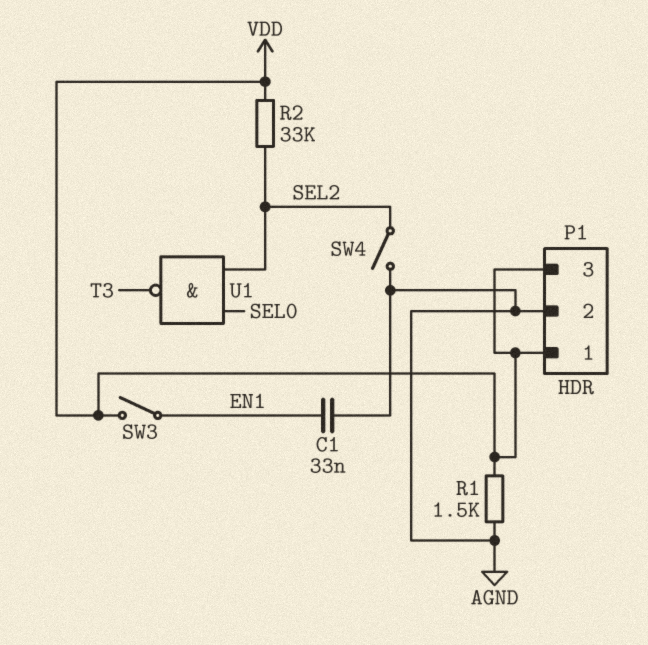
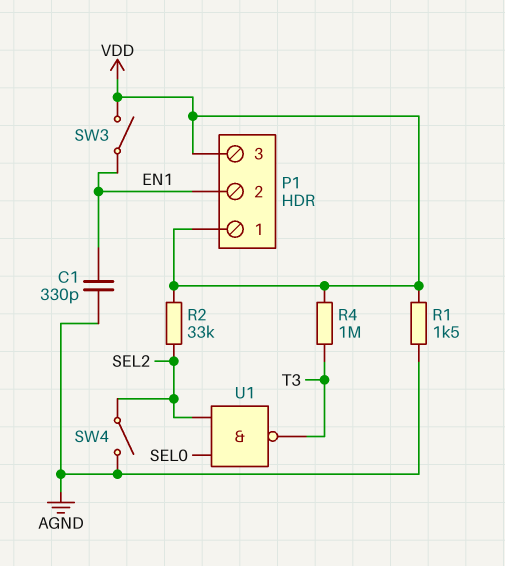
C1: 33nF (AGND, EN1) -> 330pF (AGND, EN1)
P1 pin 2: AGND -> EN1
R4: none -> 1M (T3, VDD)

